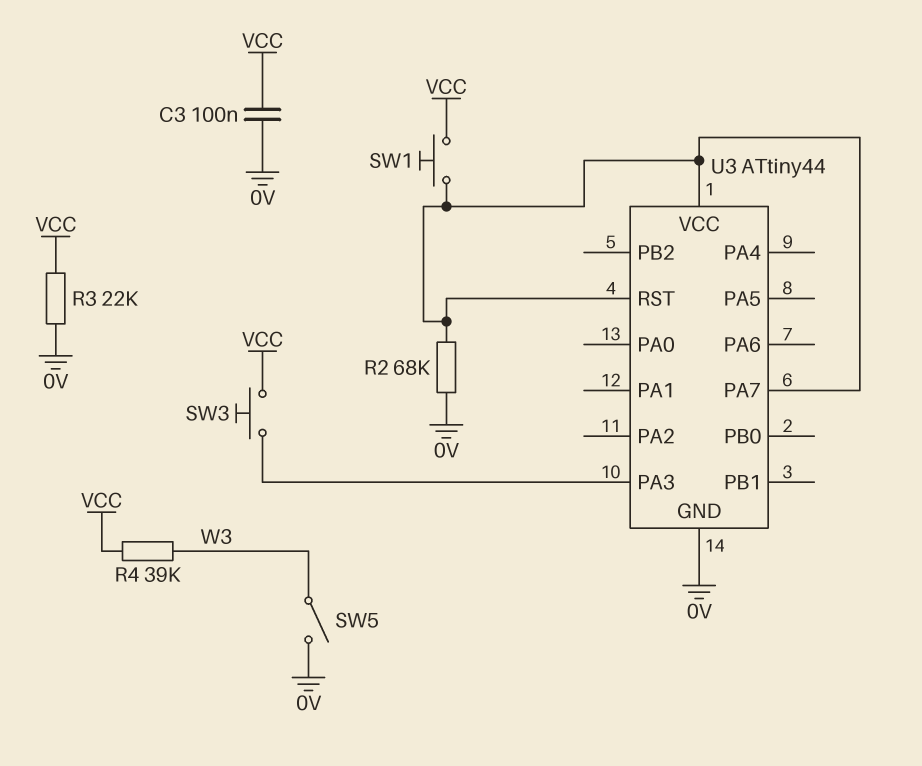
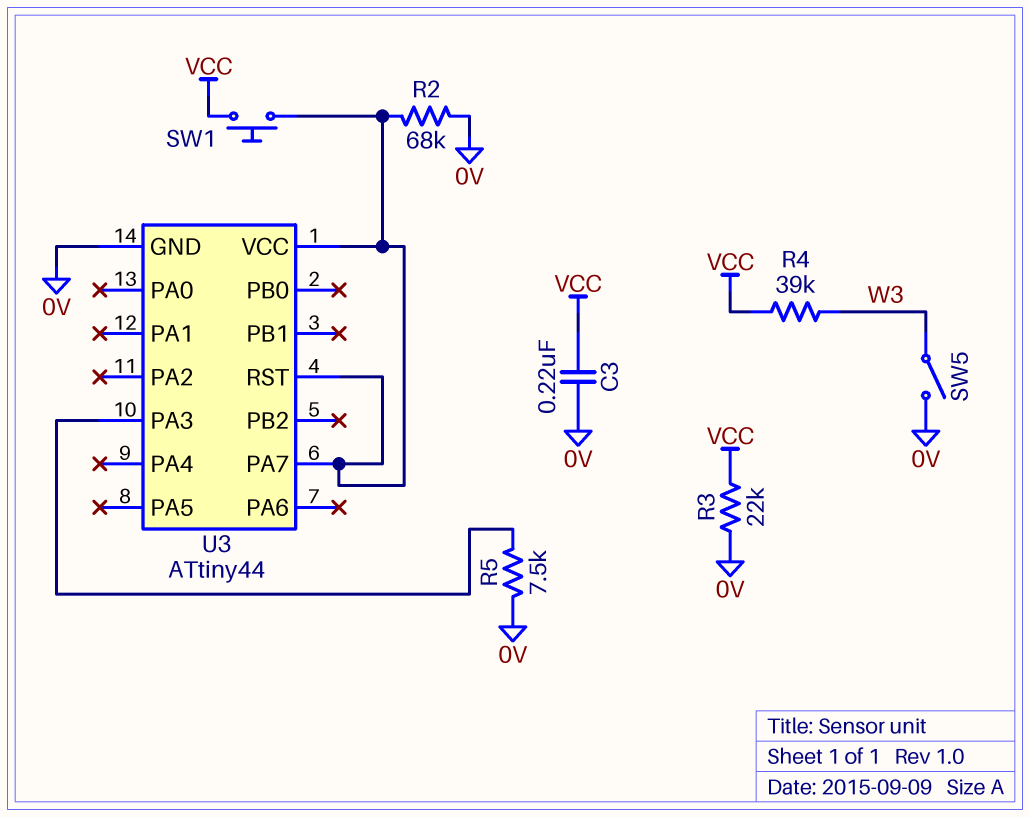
C3: 100nF (0V, VCC) -> 220nF (0V, VCC)
R5: none -> 7.5k (0V, U3/PA3)
SW3: button (U3/PA3, VCC) -> none

